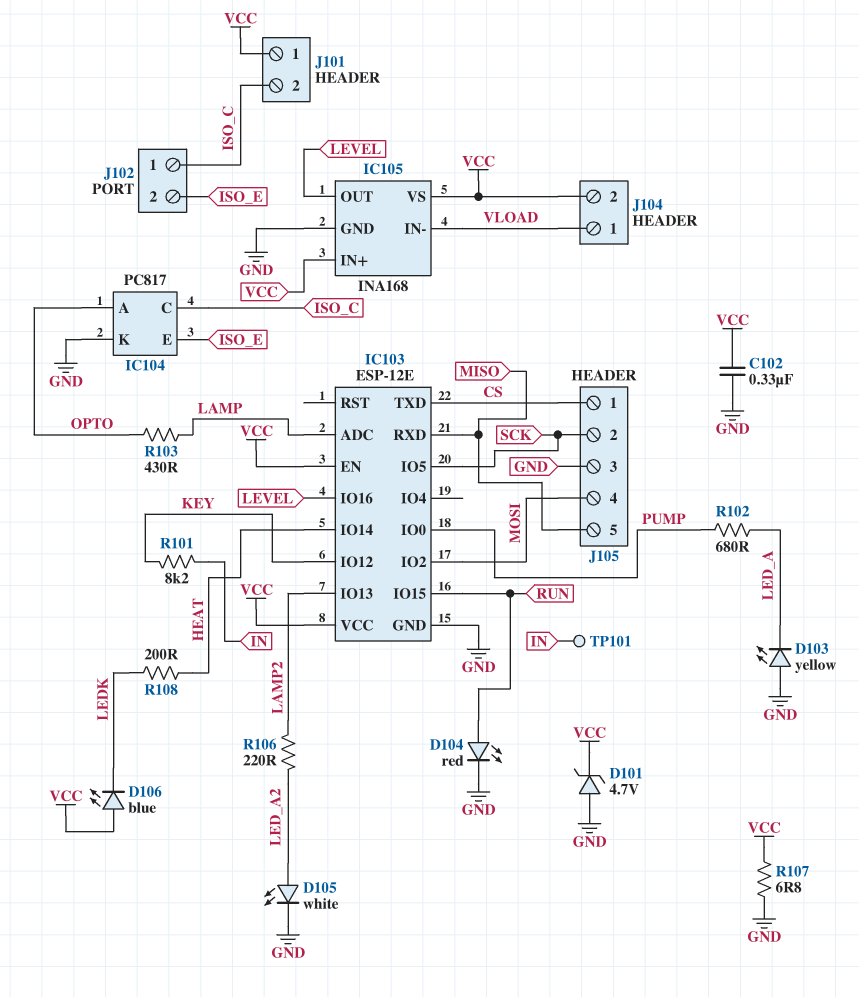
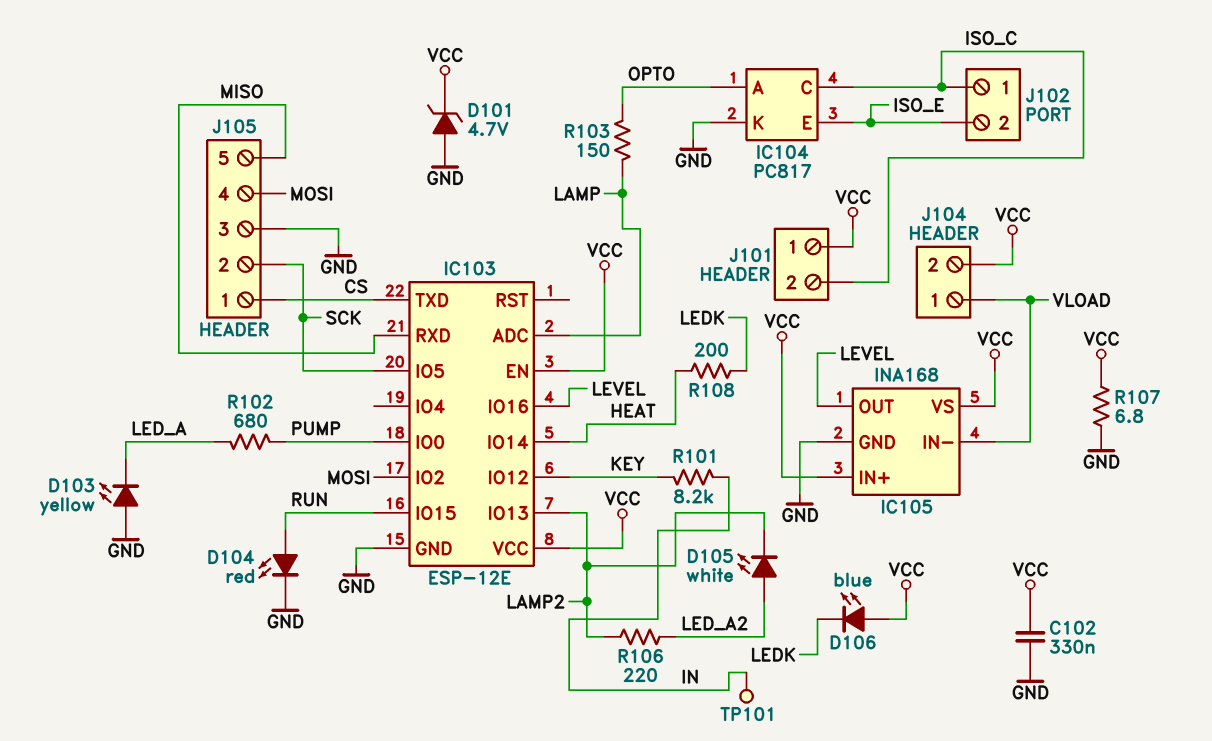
D105: LED white (A LED_A2, K GND) -> LED white (A LED_A2, K LAMP2)
R103: 430 (LAMP, OPTO) -> 150 (LAMP, OPTO)

